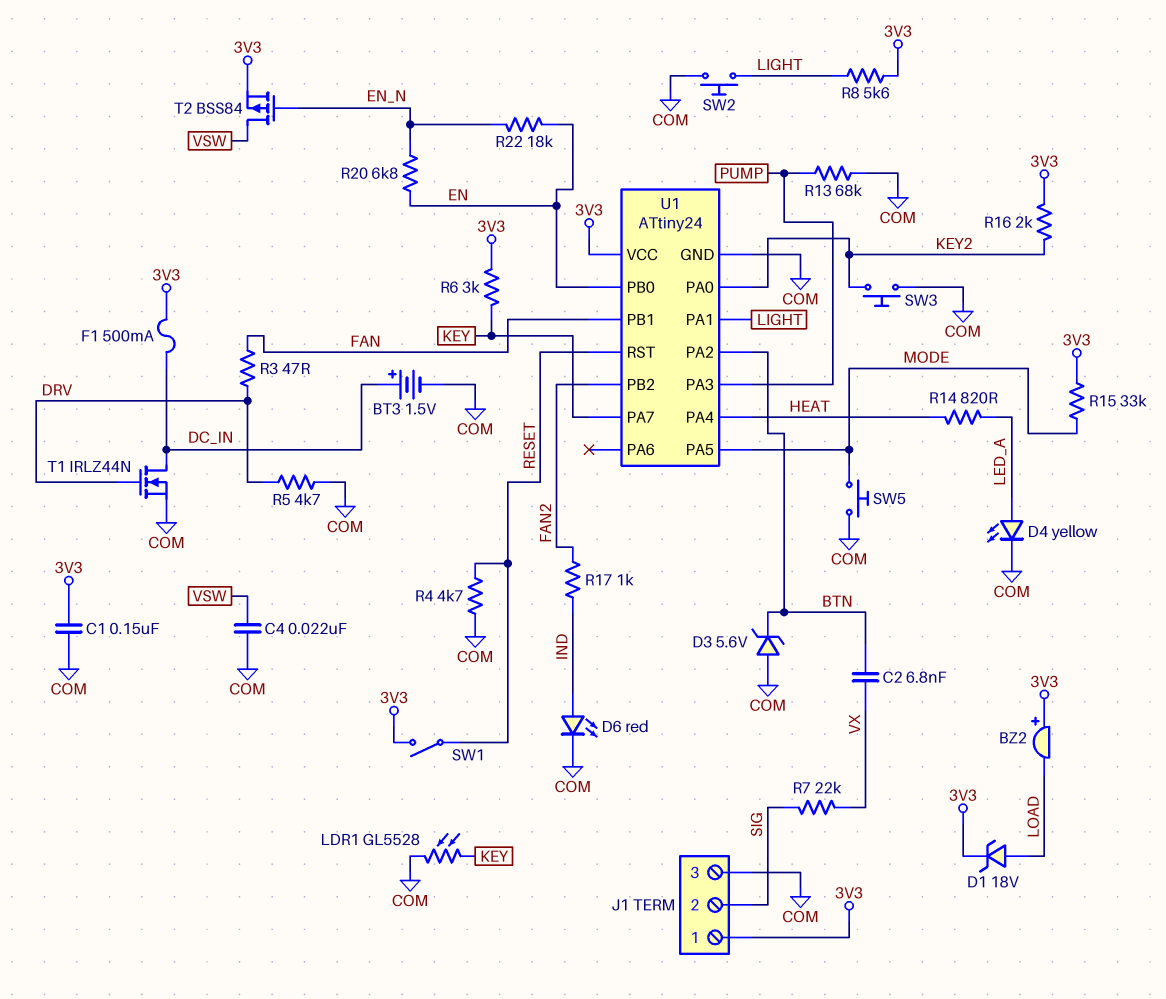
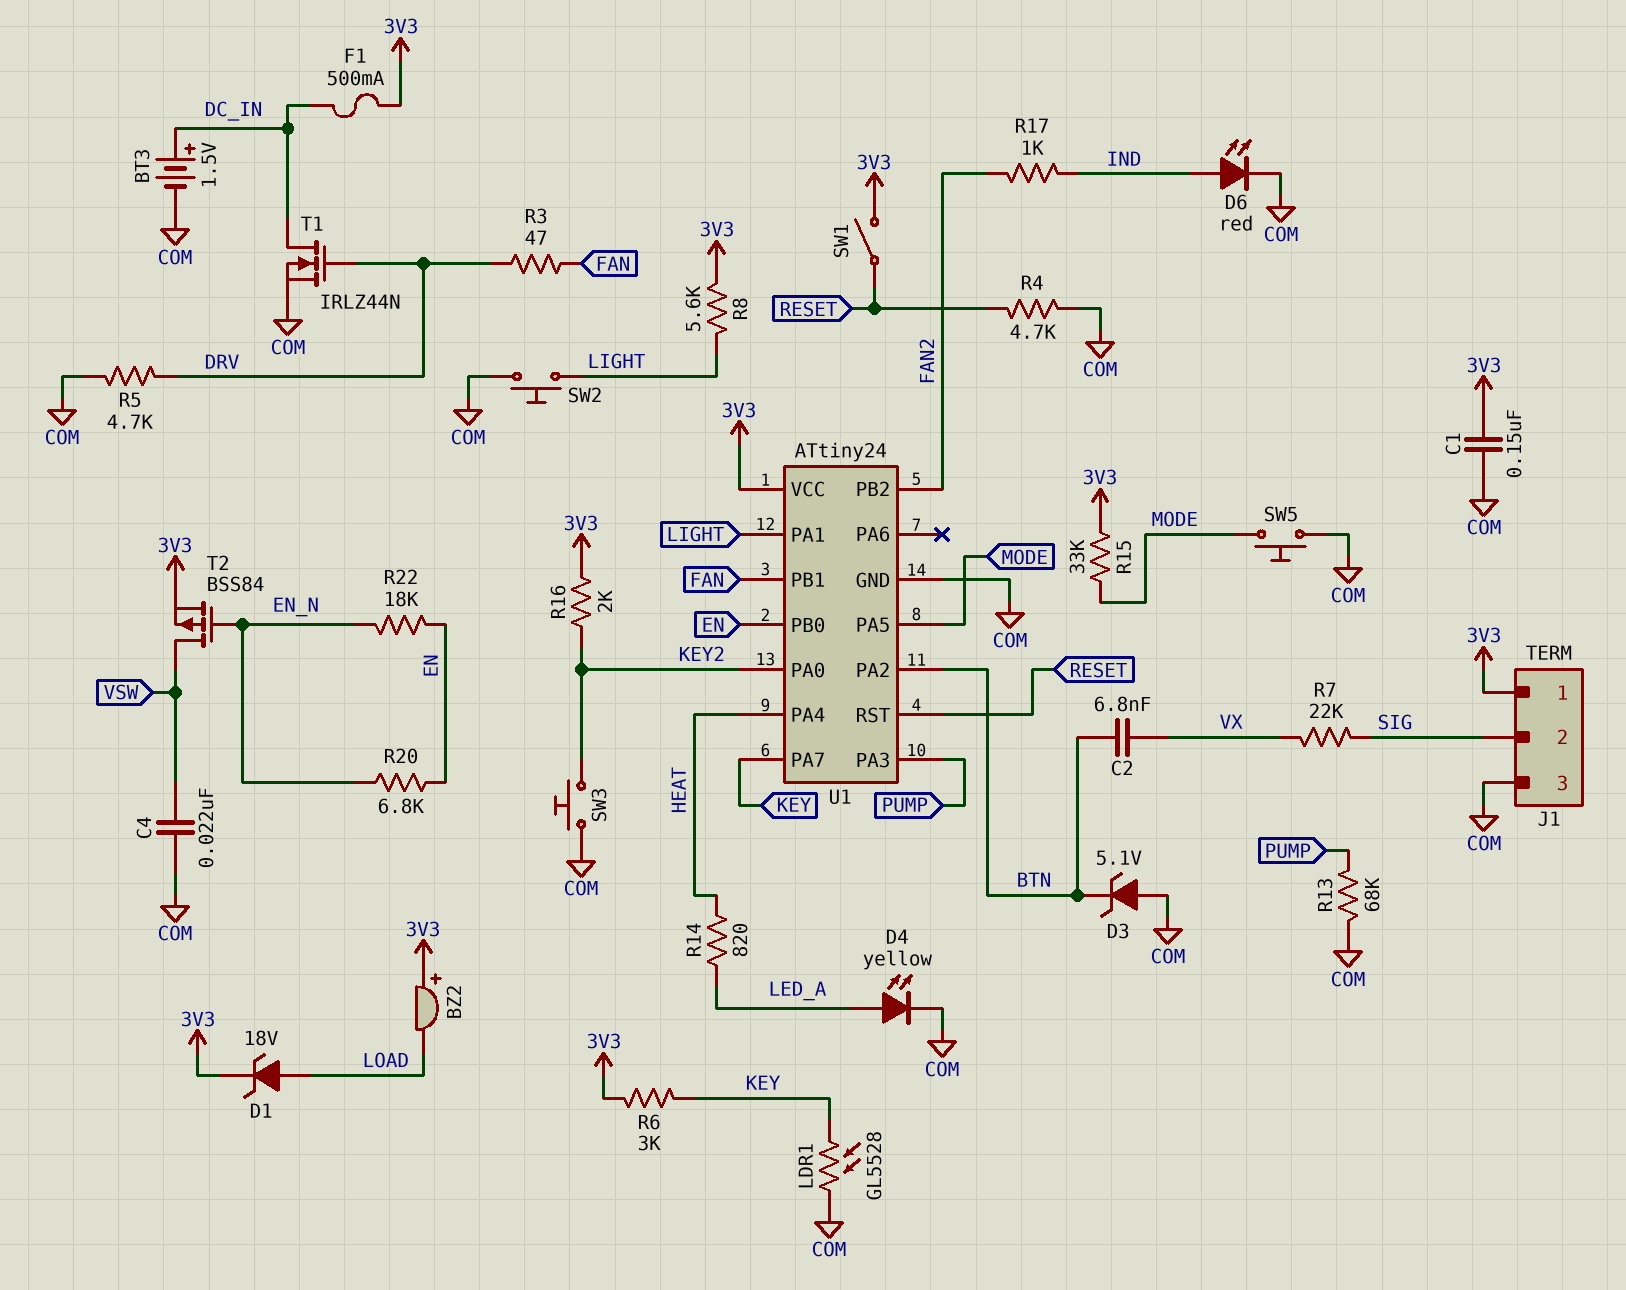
D3: zener 5.6V (A COM, K BTN) -> zener 5.1V (A COM, K BTN)

